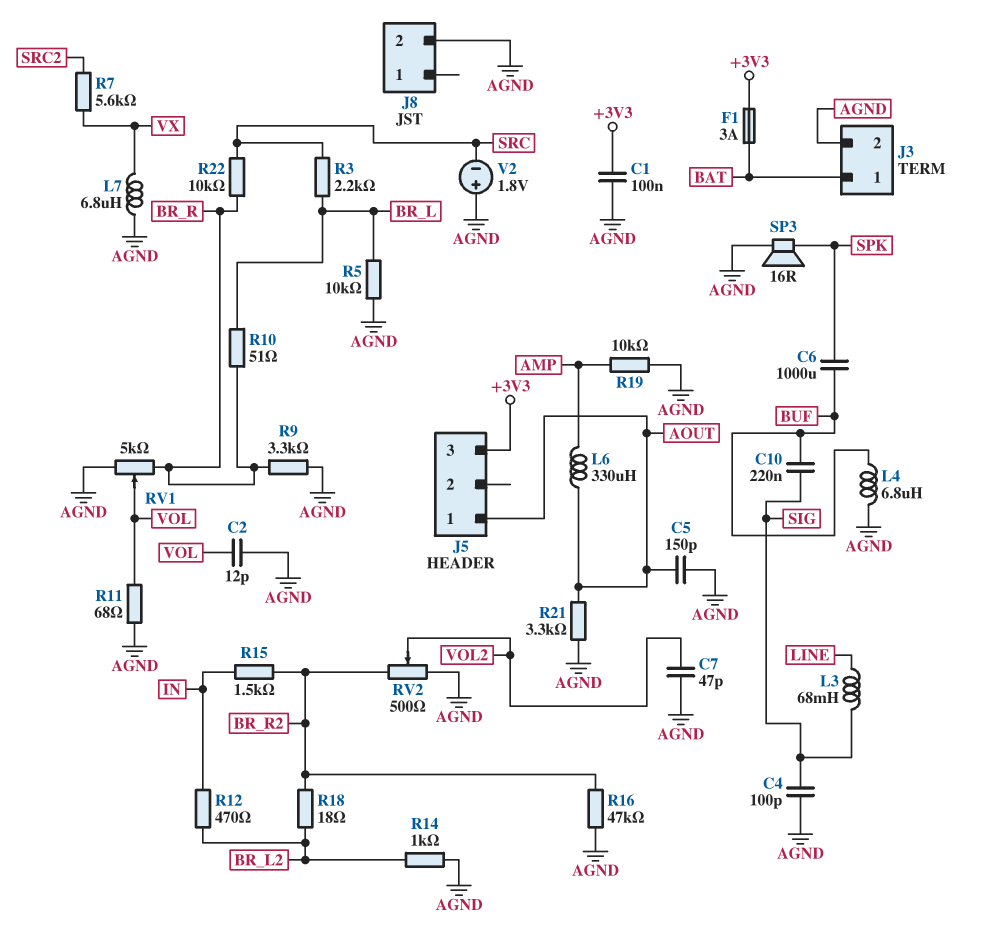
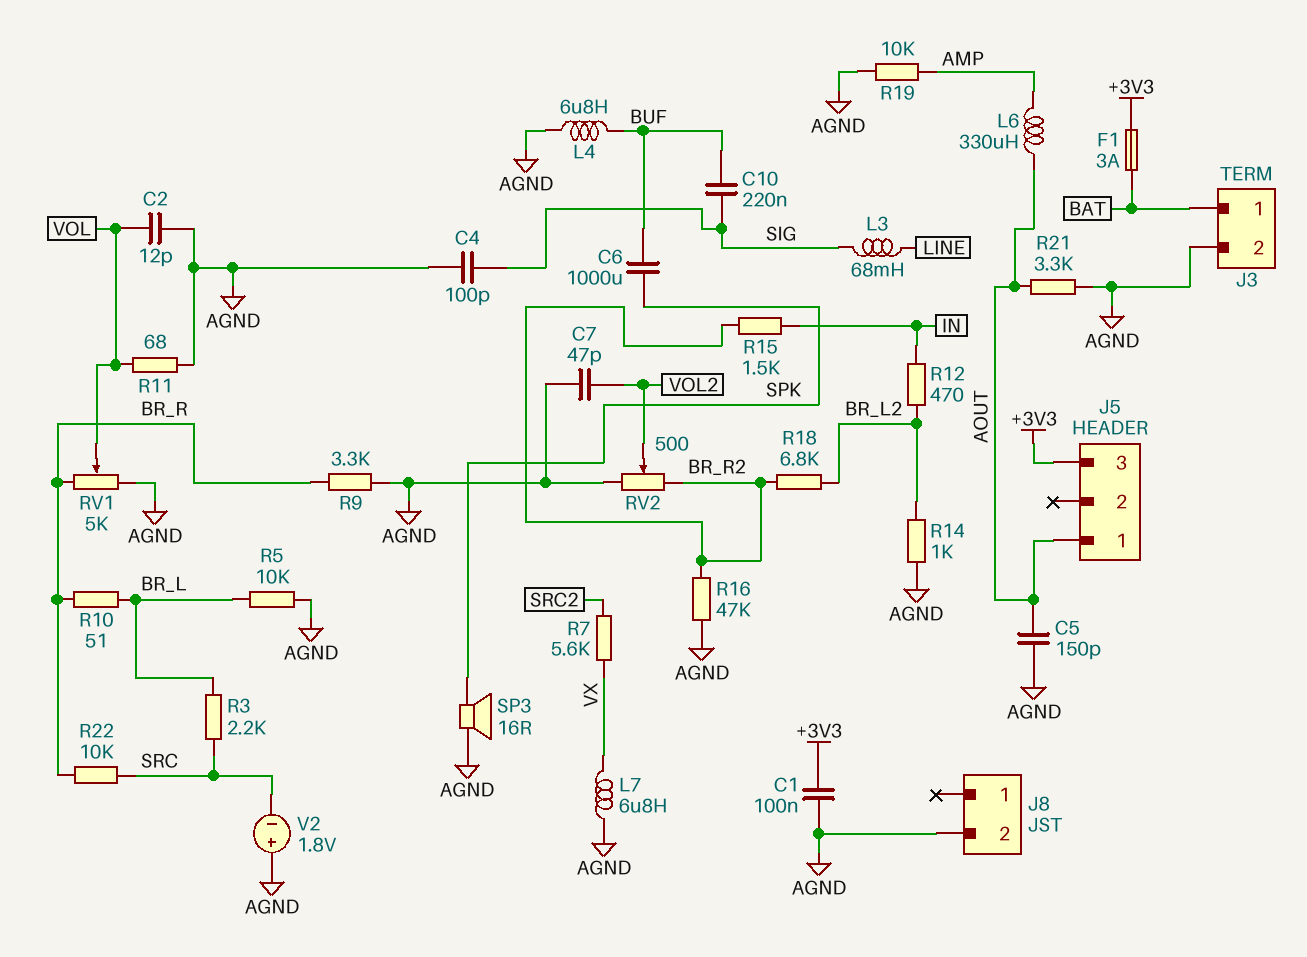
R18: 18 (BR_L2, BR_R2) -> 6.8k (BR_L2, BR_R2)

